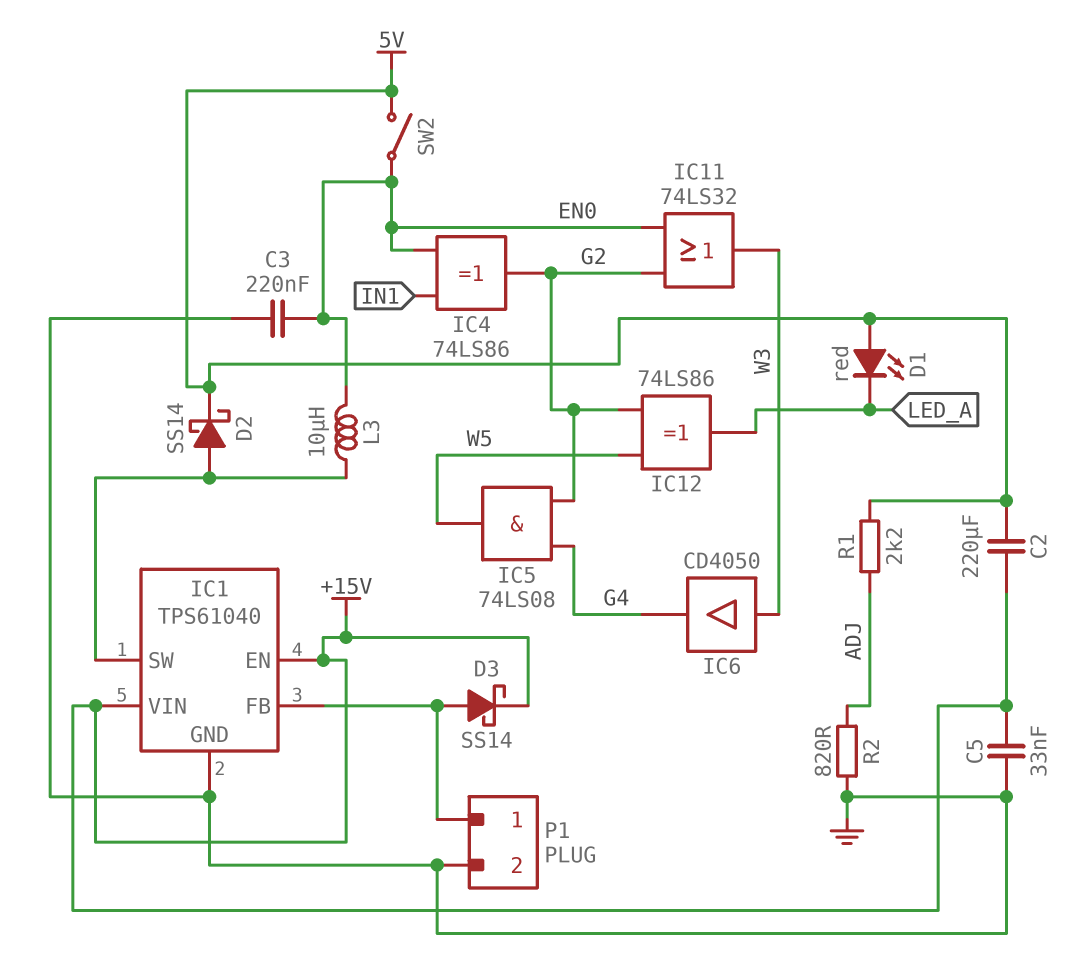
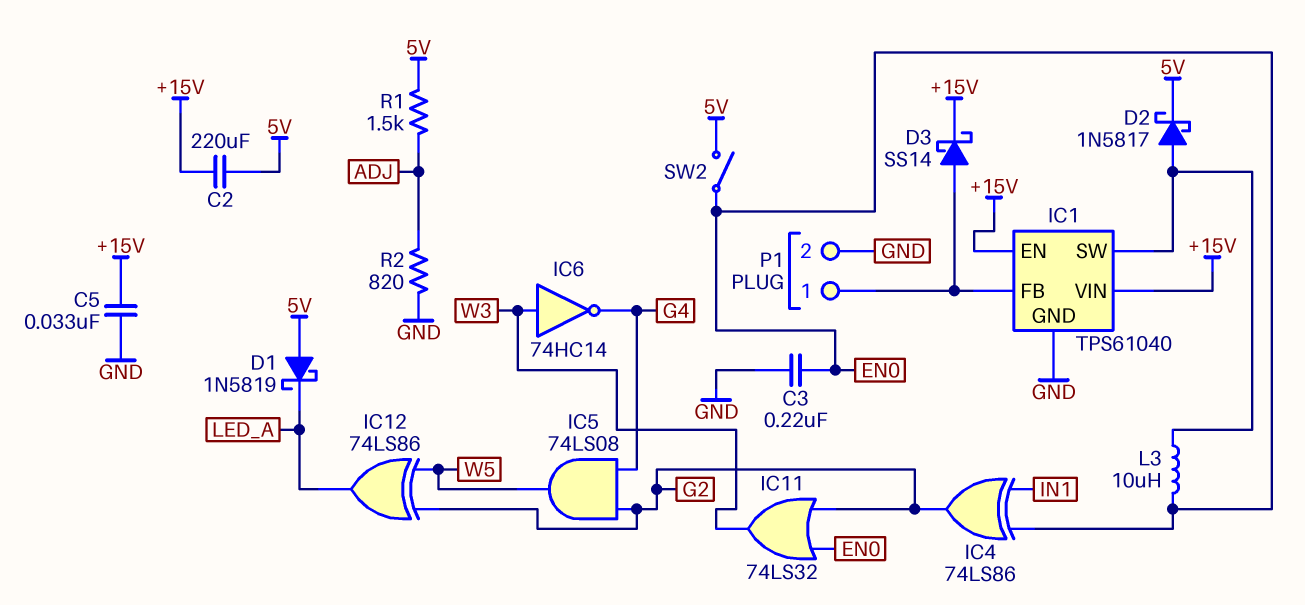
D1: LED red (A 5V, K LED_A) -> schottky 1N5819 (A 5V, K LED_A)
D2: schottky SS14 (A IC1/SW, K 5V) -> schottky 1N5817 (A IC1/SW, K 5V)
IC6: buffer CD4050 (in W3, out G4) -> NOT 74HC14 (in W3, out G4)
R1: 2.2k (5V, ADJ) -> 1.5k (5V, ADJ)

